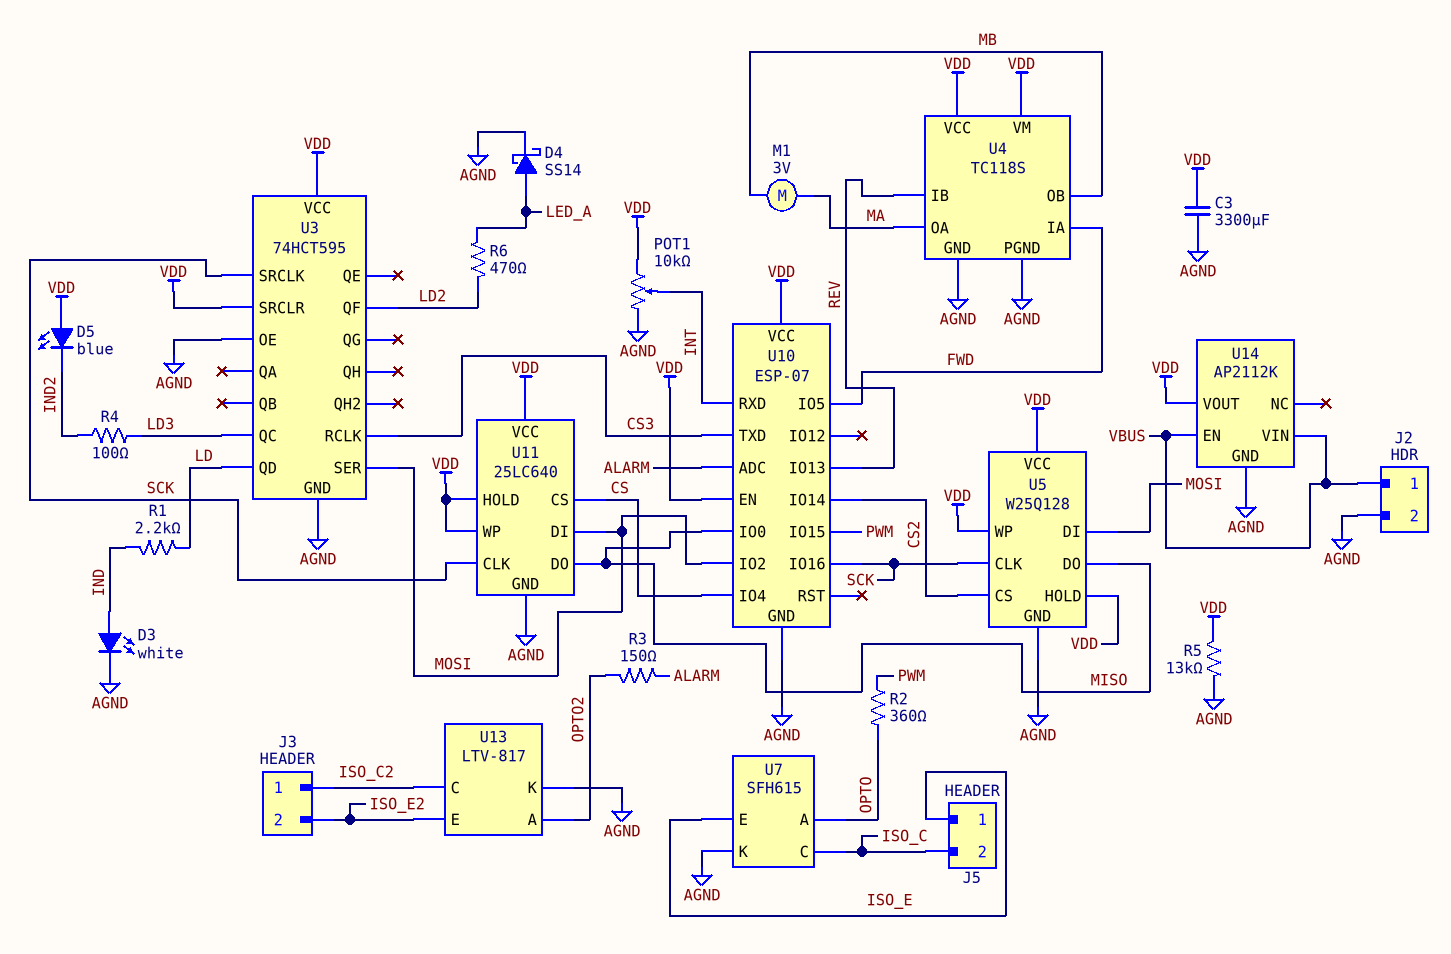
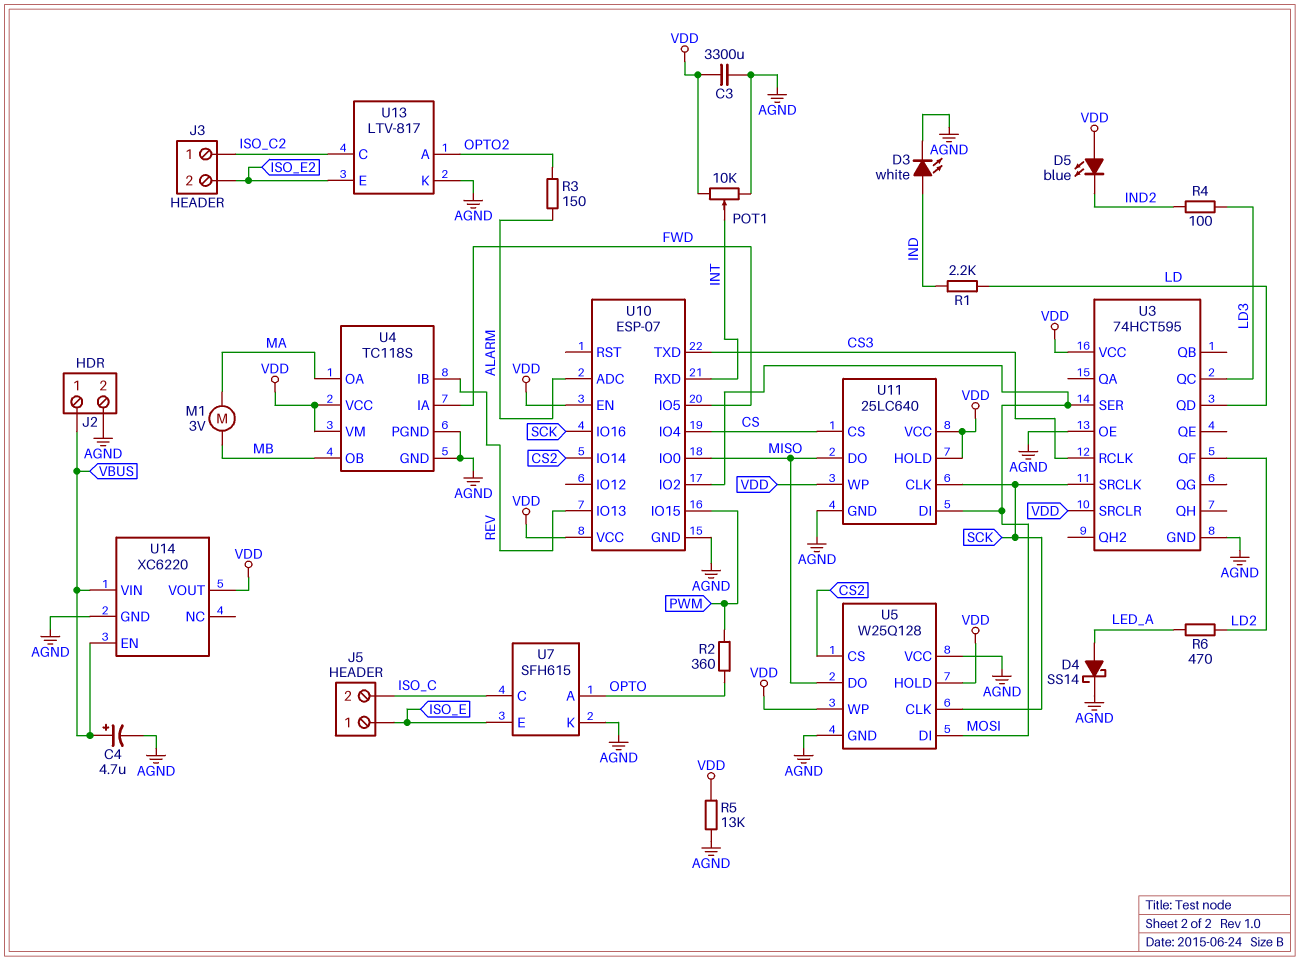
C4: none -> 4.7uF (plus VBUS, minus AGND)
U5 pin VCC: VDD -> AGND
U14: AP2112K -> XC6220

